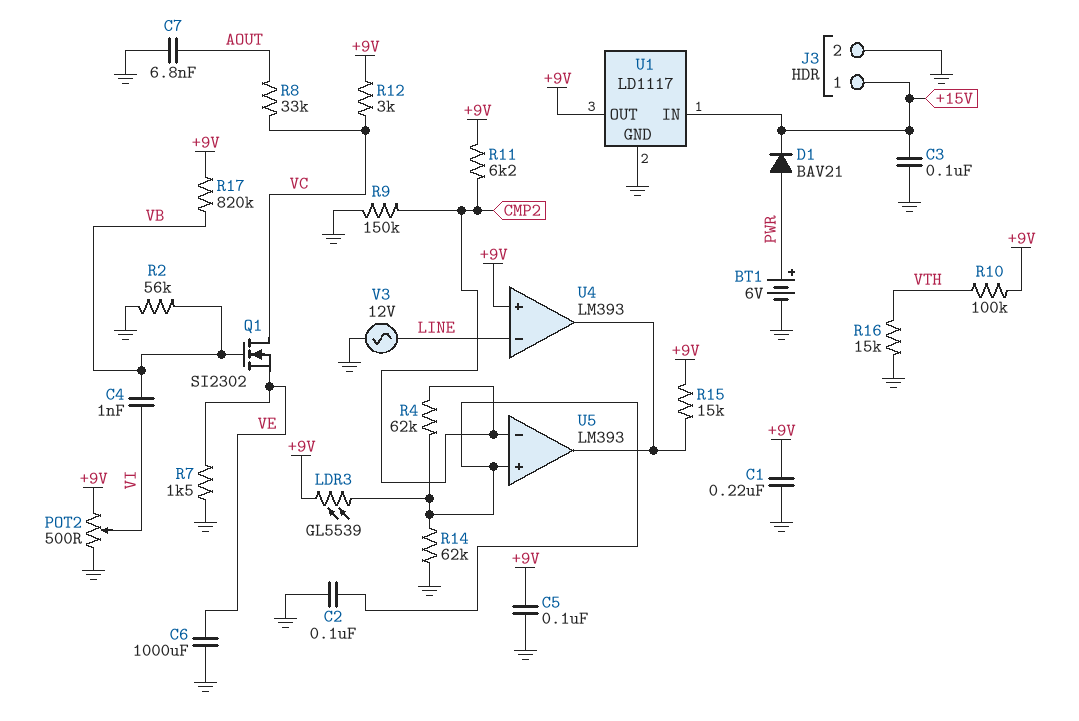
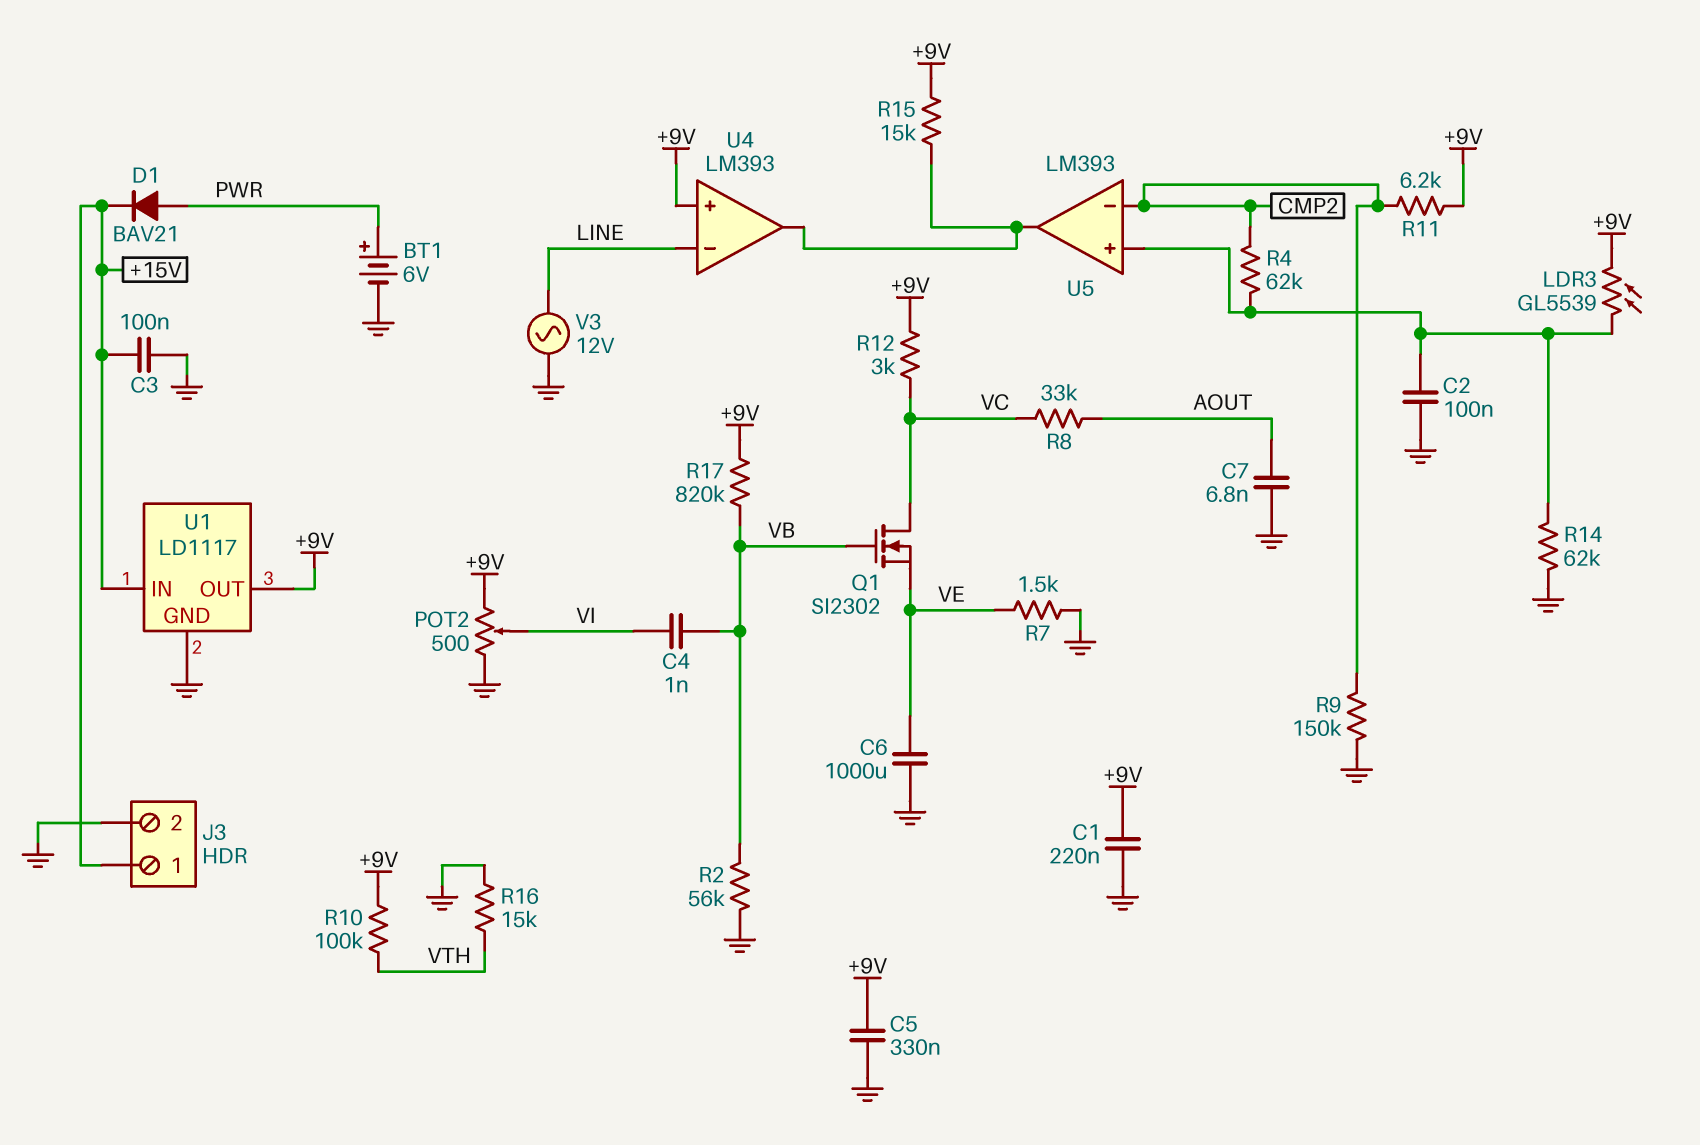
C5: 100nF (+9V, GND) -> 330nF (+9V, GND)

